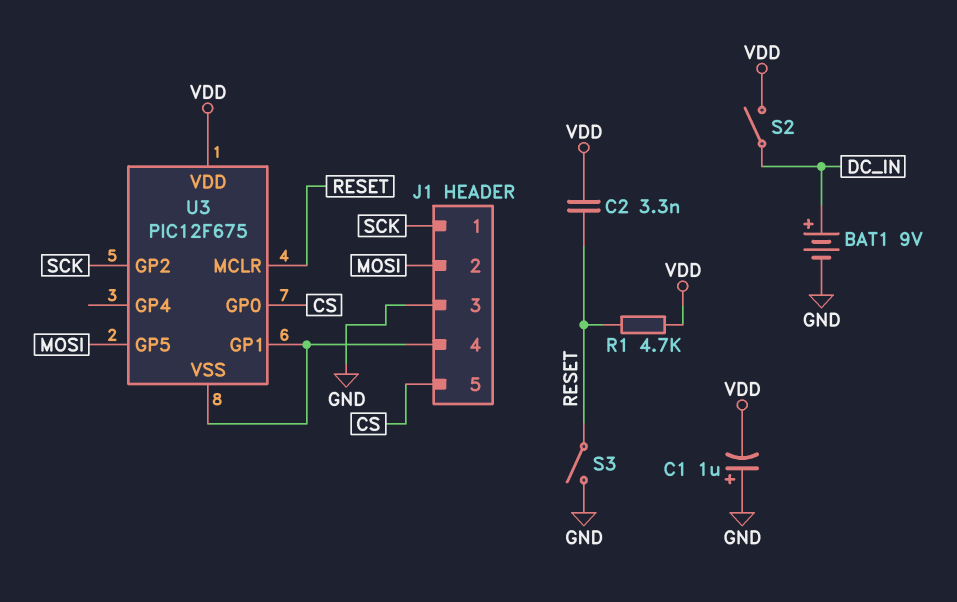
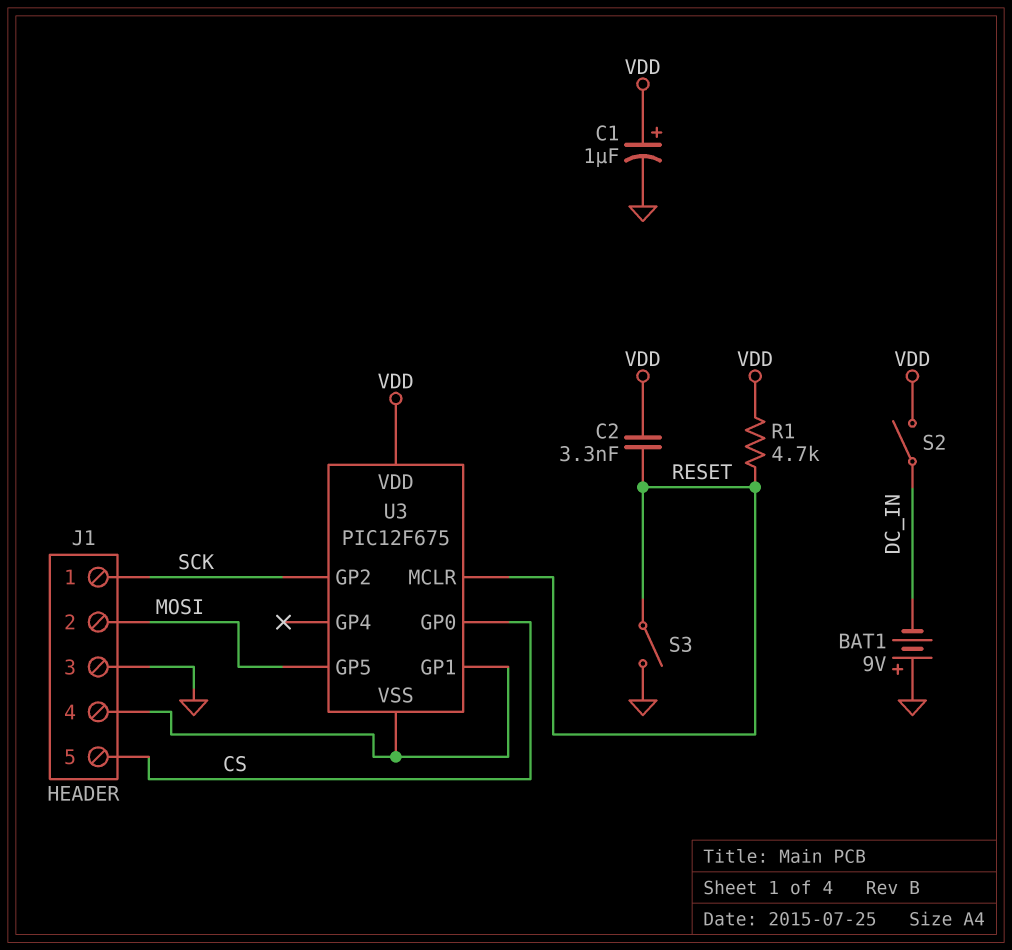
BAT1: 9V (plus DC_IN, minus GND) -> 9V (plus GND, minus DC_IN)
C1: 1uF (plus GND, minus VDD) -> 1uF (plus VDD, minus GND)

